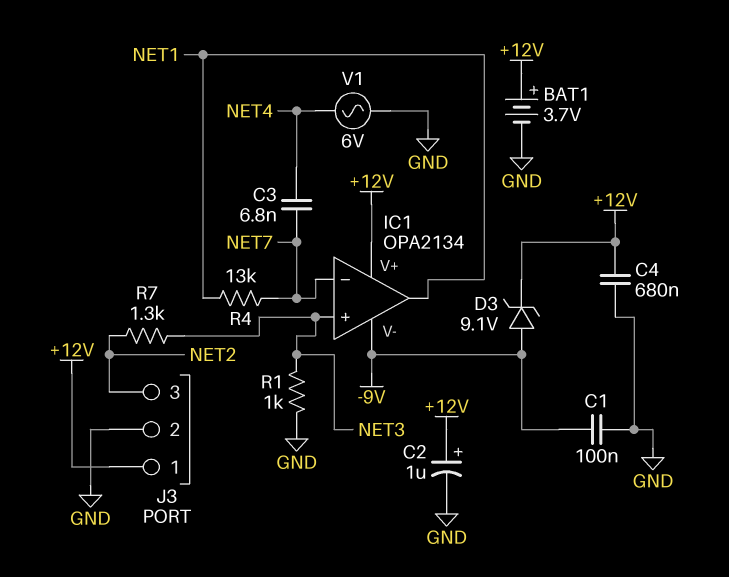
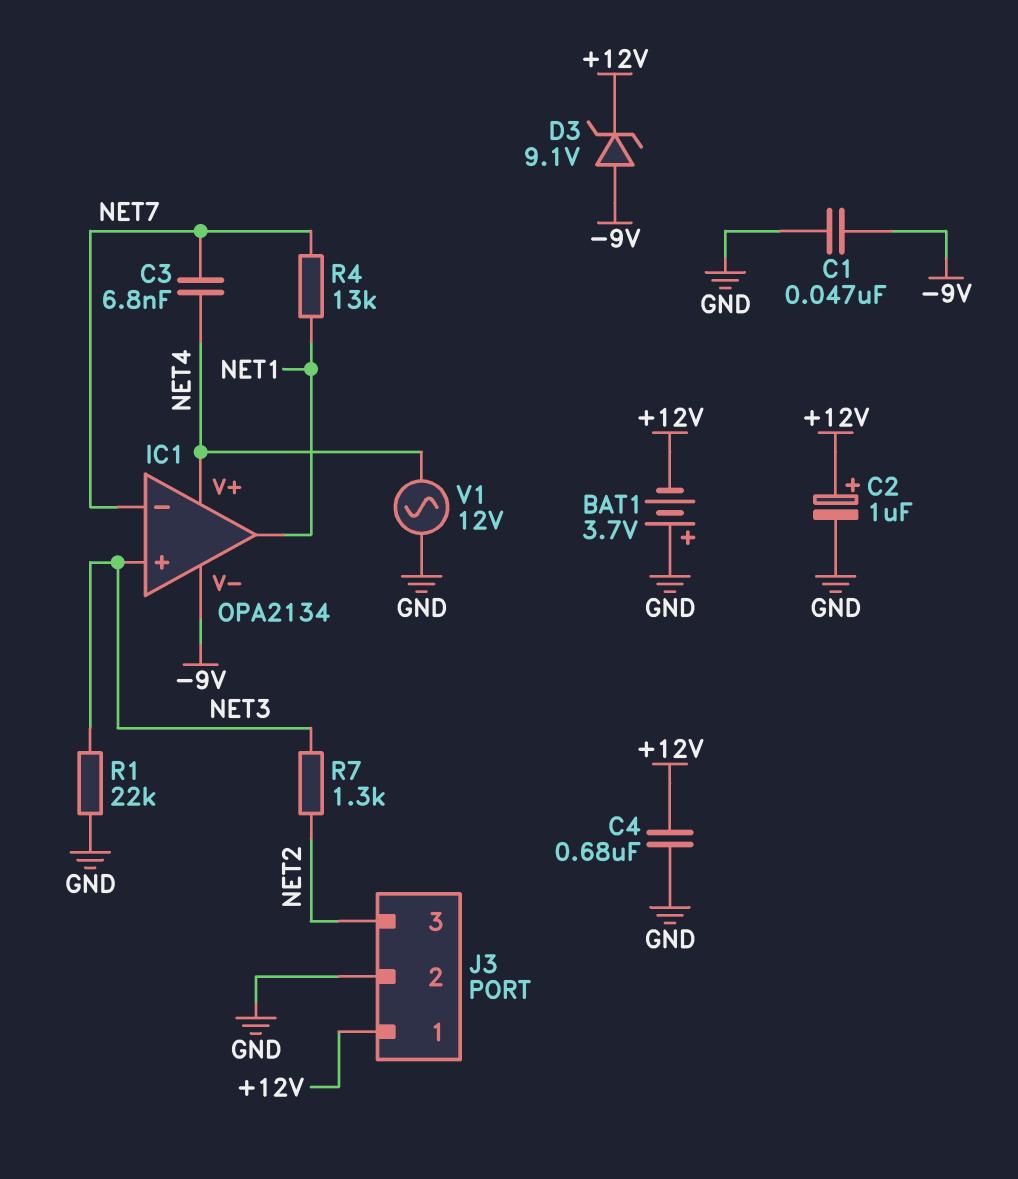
BAT1: 3.7V (plus +12V, minus GND) -> 3.7V (plus GND, minus +12V)
C1: 100nF (-9V, GND) -> 47nF (-9V, GND)
IC1 pin V+: +12V -> NET4
R1: 1k (GND, NET3) -> 22k (GND, NET3)
V1: AC 6V (GND, NET4) -> AC 12V (GND, NET4)

